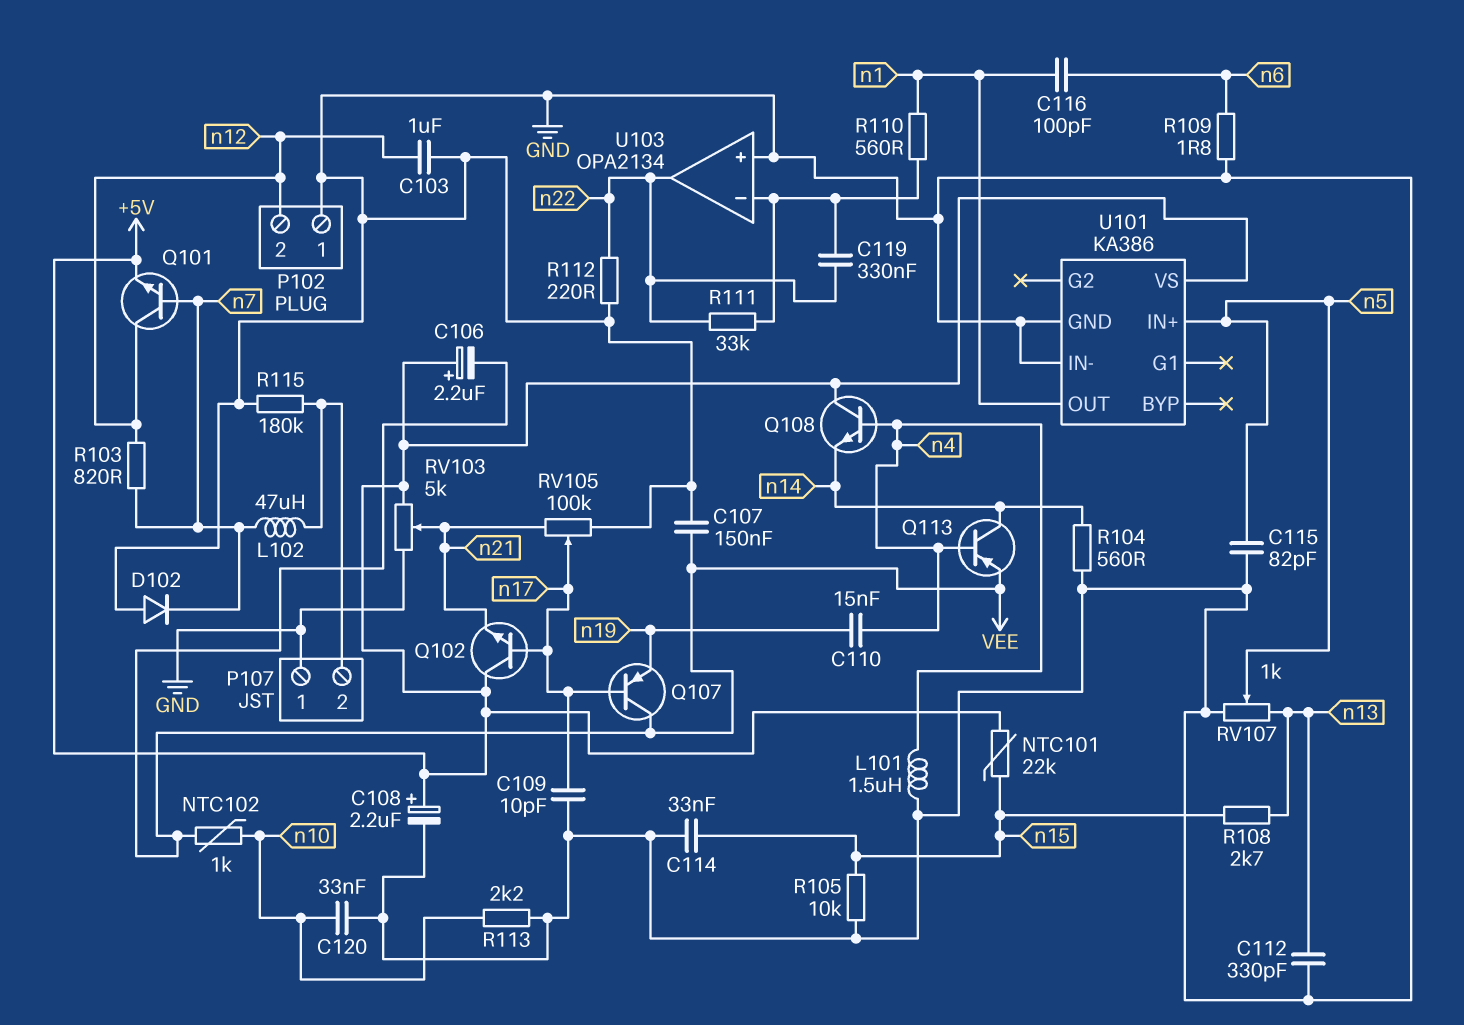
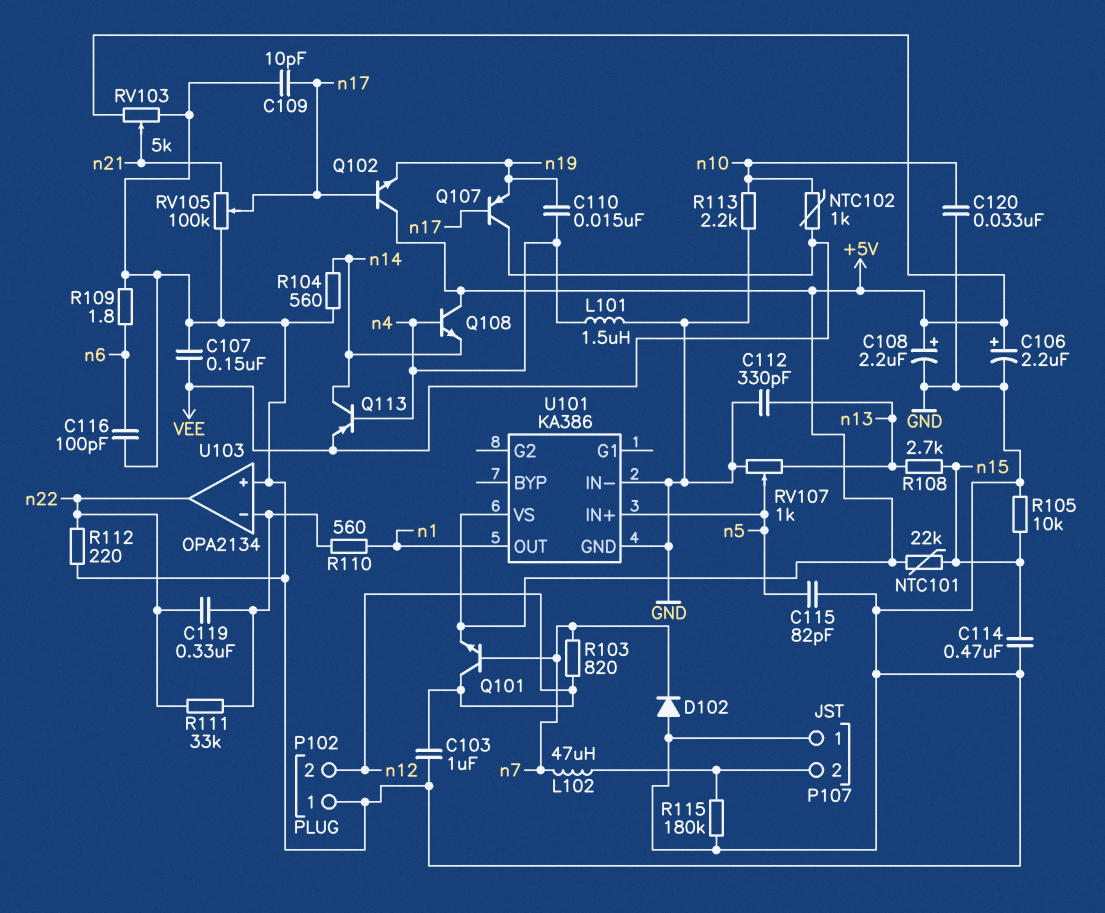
C106: 2.2uF (plus +5V, minus VEE) -> 2.2uF (plus +5V, minus GND)
C114: 33nF (GND, n15) -> 470nF (GND, n15)
C116: 100pF (n1, n6) -> 100pF (GND, n6)
Q102: NPN (B n17, C +5V, E n21) -> NPN (B n17, C +5V, E n19)

